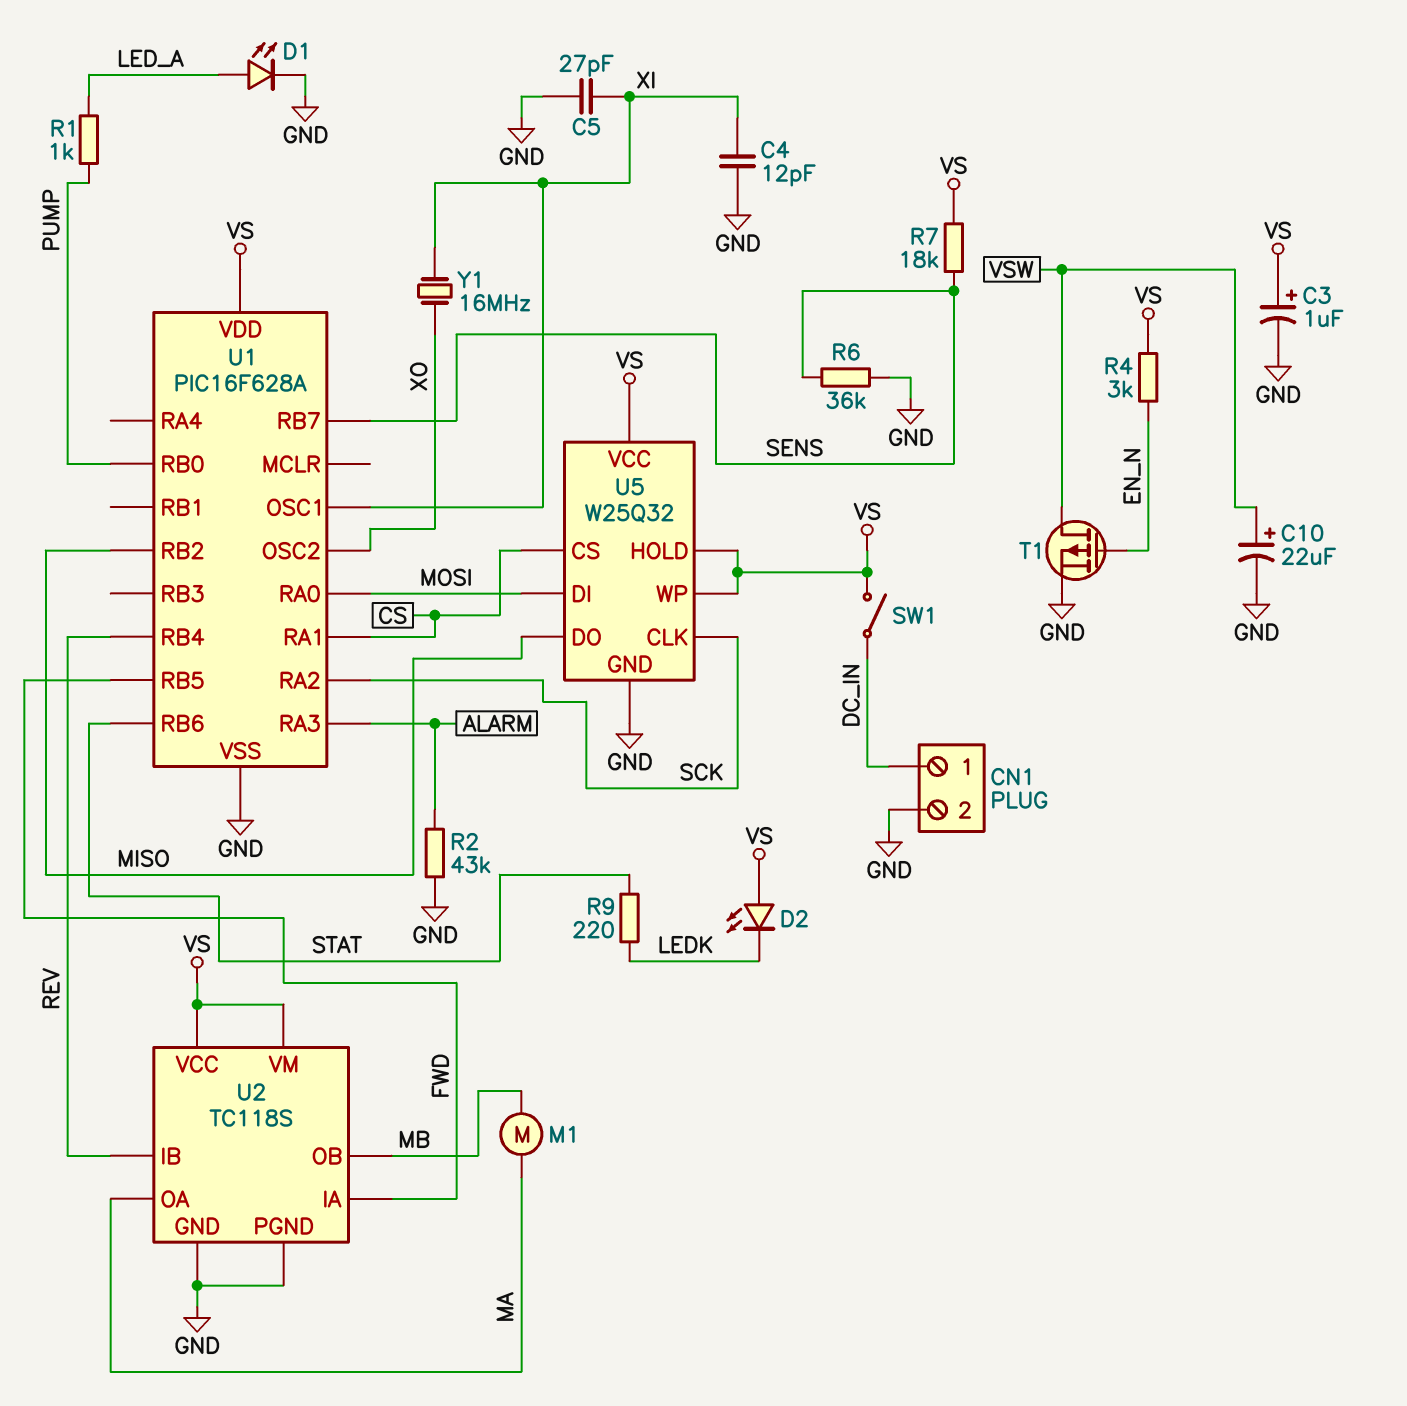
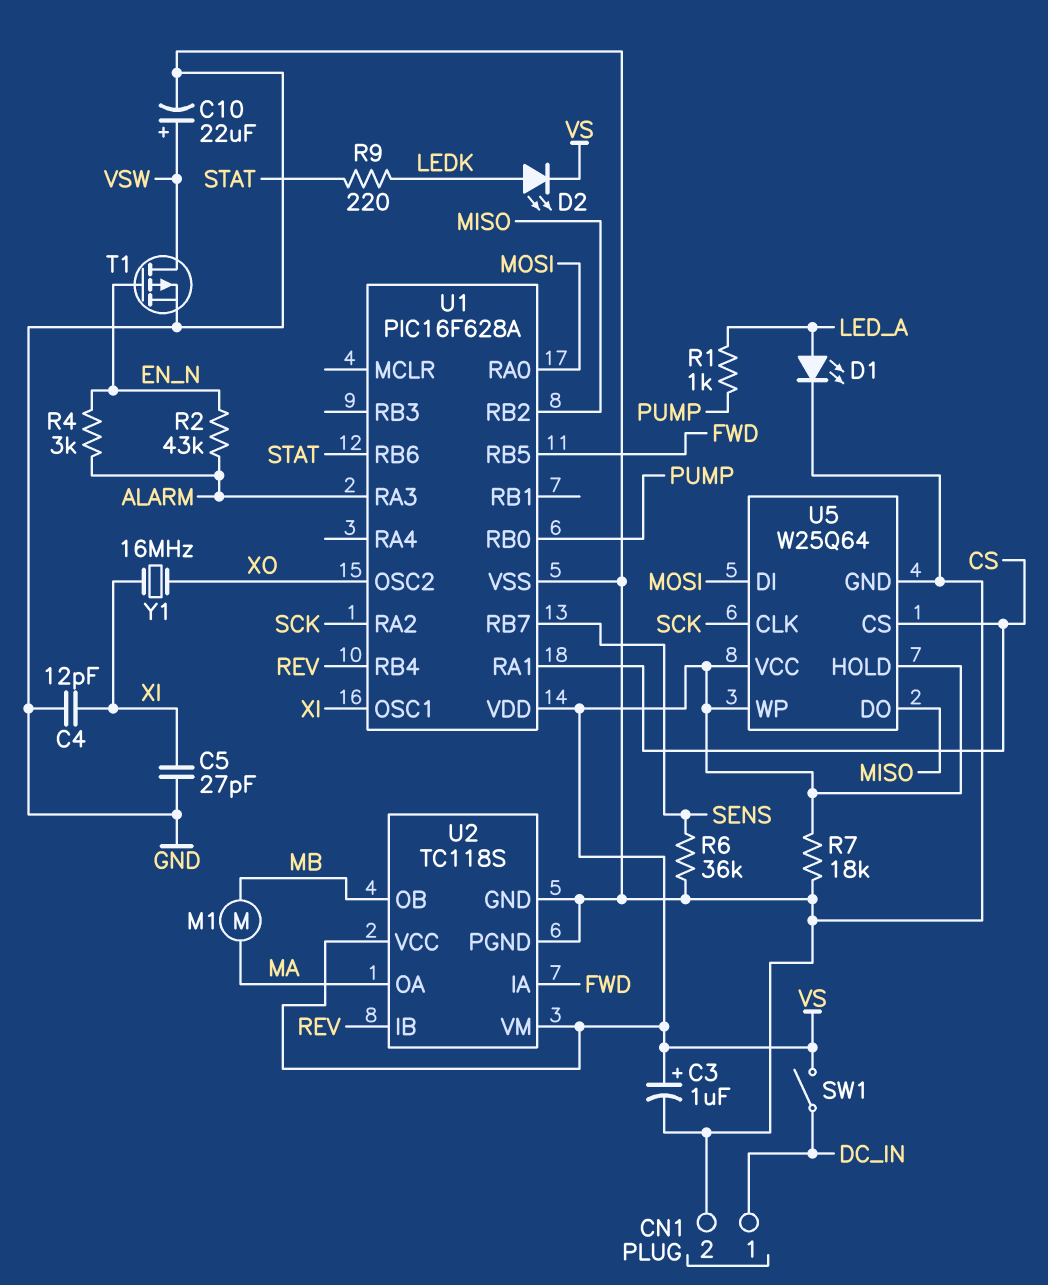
D2: LED (A VS, K LEDK) -> LED (A LEDK, K VS)
R2: 43k (ALARM, GND) -> 43k (ALARM, EN_N)
R4: 3k (EN_N, VS) -> 3k (ALARM, EN_N)
R7: 18k (SENS, VS) -> 18k (GND, VS)
U5: W25Q32 -> W25Q64

